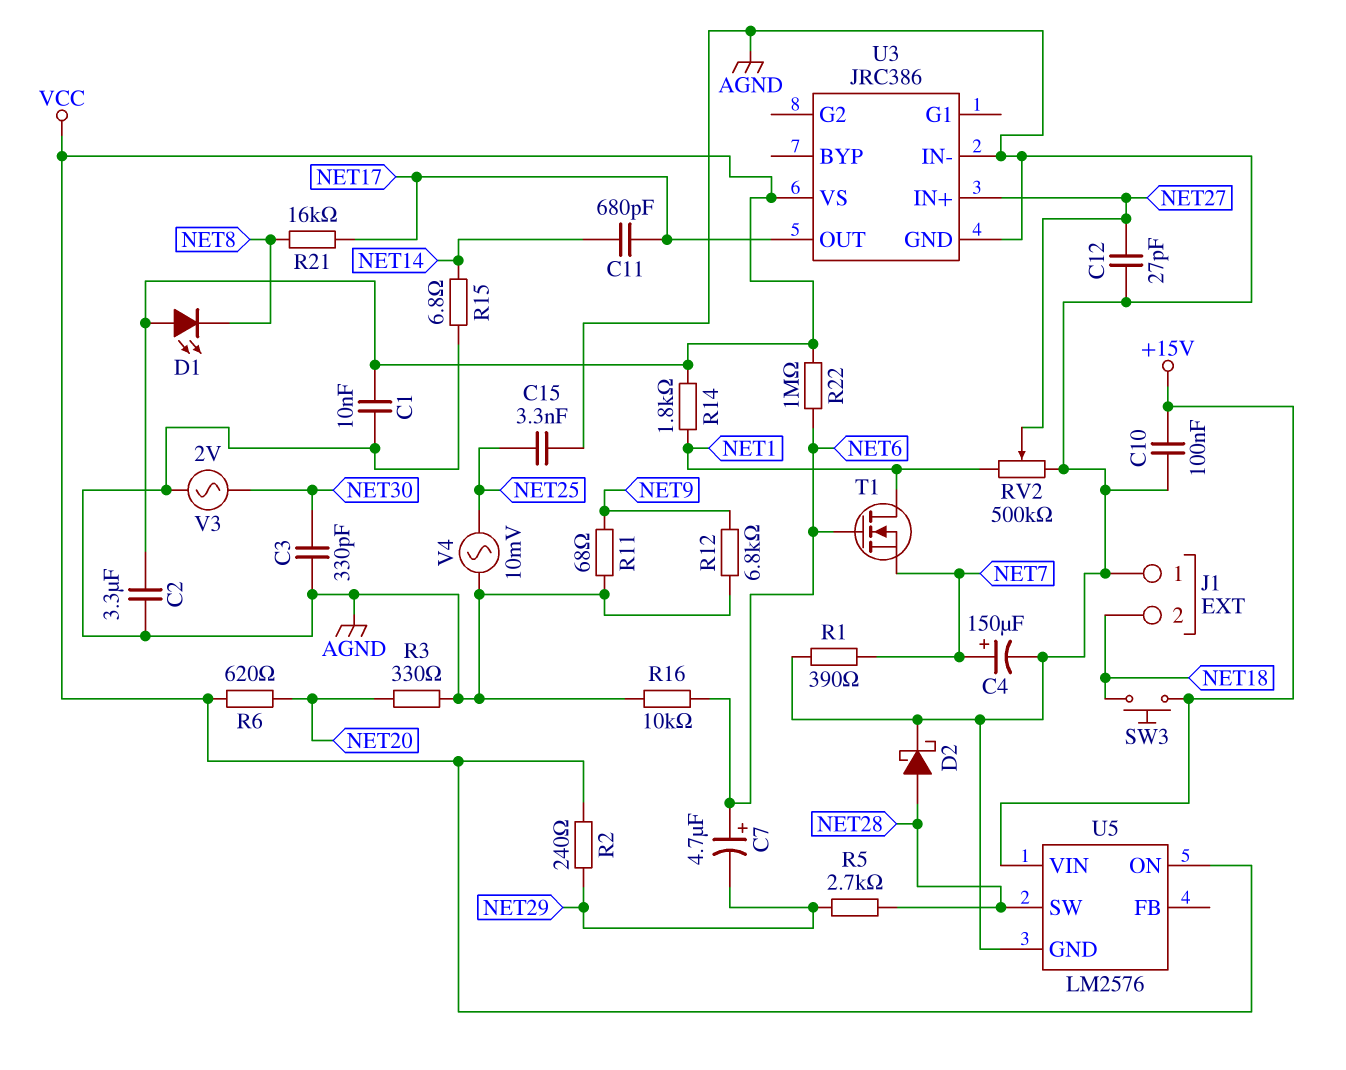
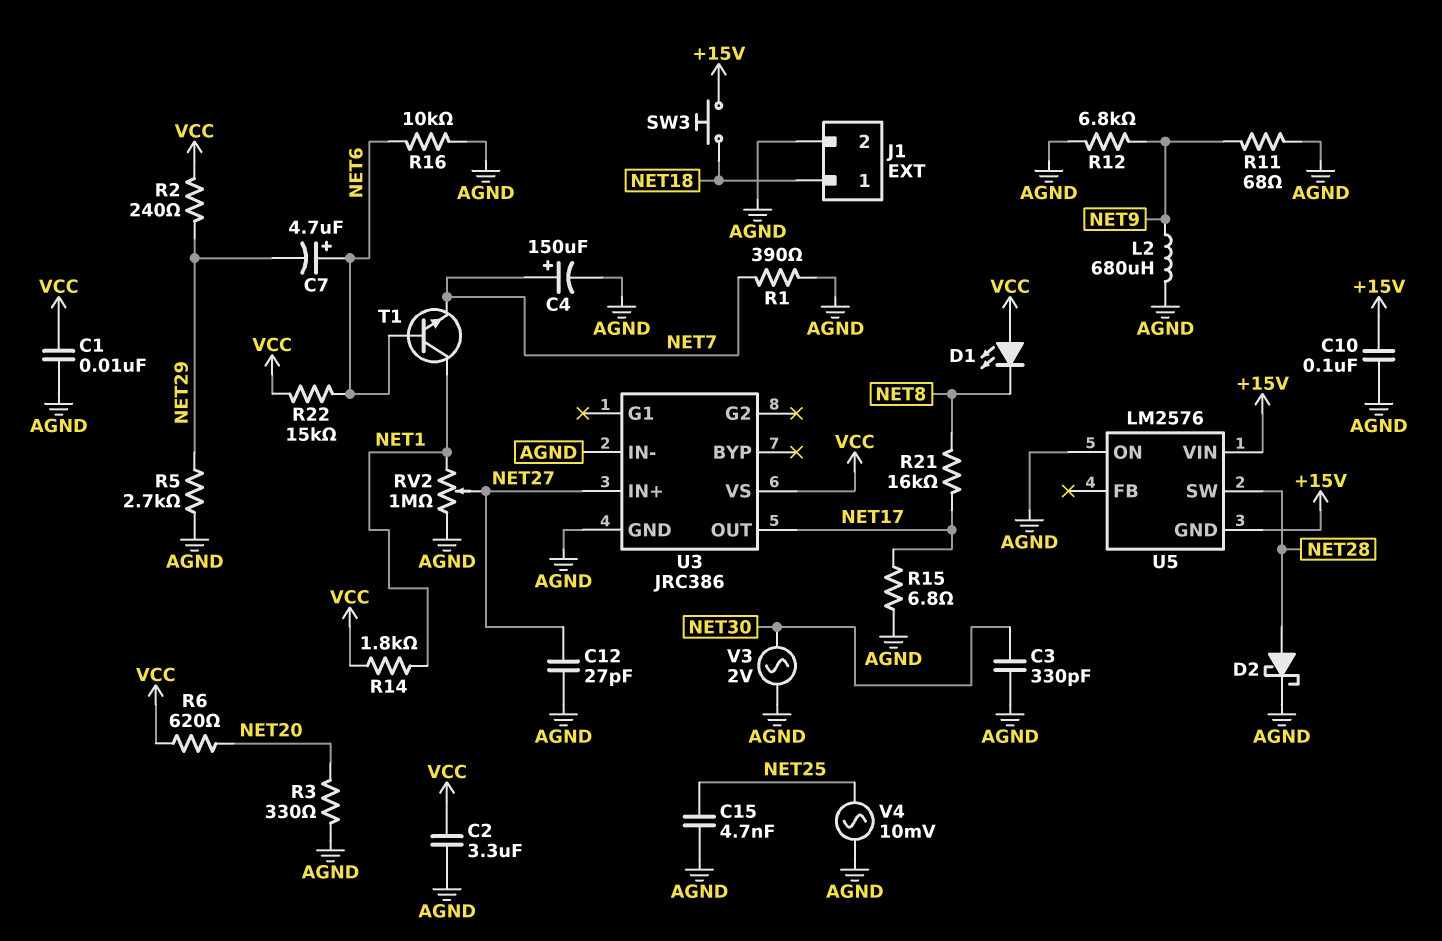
C11: 680pF (NET14, NET17) -> none
C15: 3.3nF (AGND, NET25) -> 4.7nF (AGND, NET25)
J1 pin 1: AGND -> NET18
J1 pin 2: NET18 -> AGND
L2: none -> 680uH (AGND, NET9)
R5: 2.7k (NET28, NET29) -> 2.7k (AGND, NET29)
R15: 6.8 (AGND, NET14) -> 6.8 (AGND, NET17)
R22: 1M (NET6, VCC) -> 15k (NET6, VCC)
RV2: 500k (AGND, NET1, wiper NET27) -> 1M (AGND, NET1, wiper NET27)
T1: NMOS (G NET6, D NET1, S NET7) -> NPN (B NET6, C NET1, E NET7)
U5 pin GND: AGND -> +15V
U5 pin ON: VCC -> AGND

